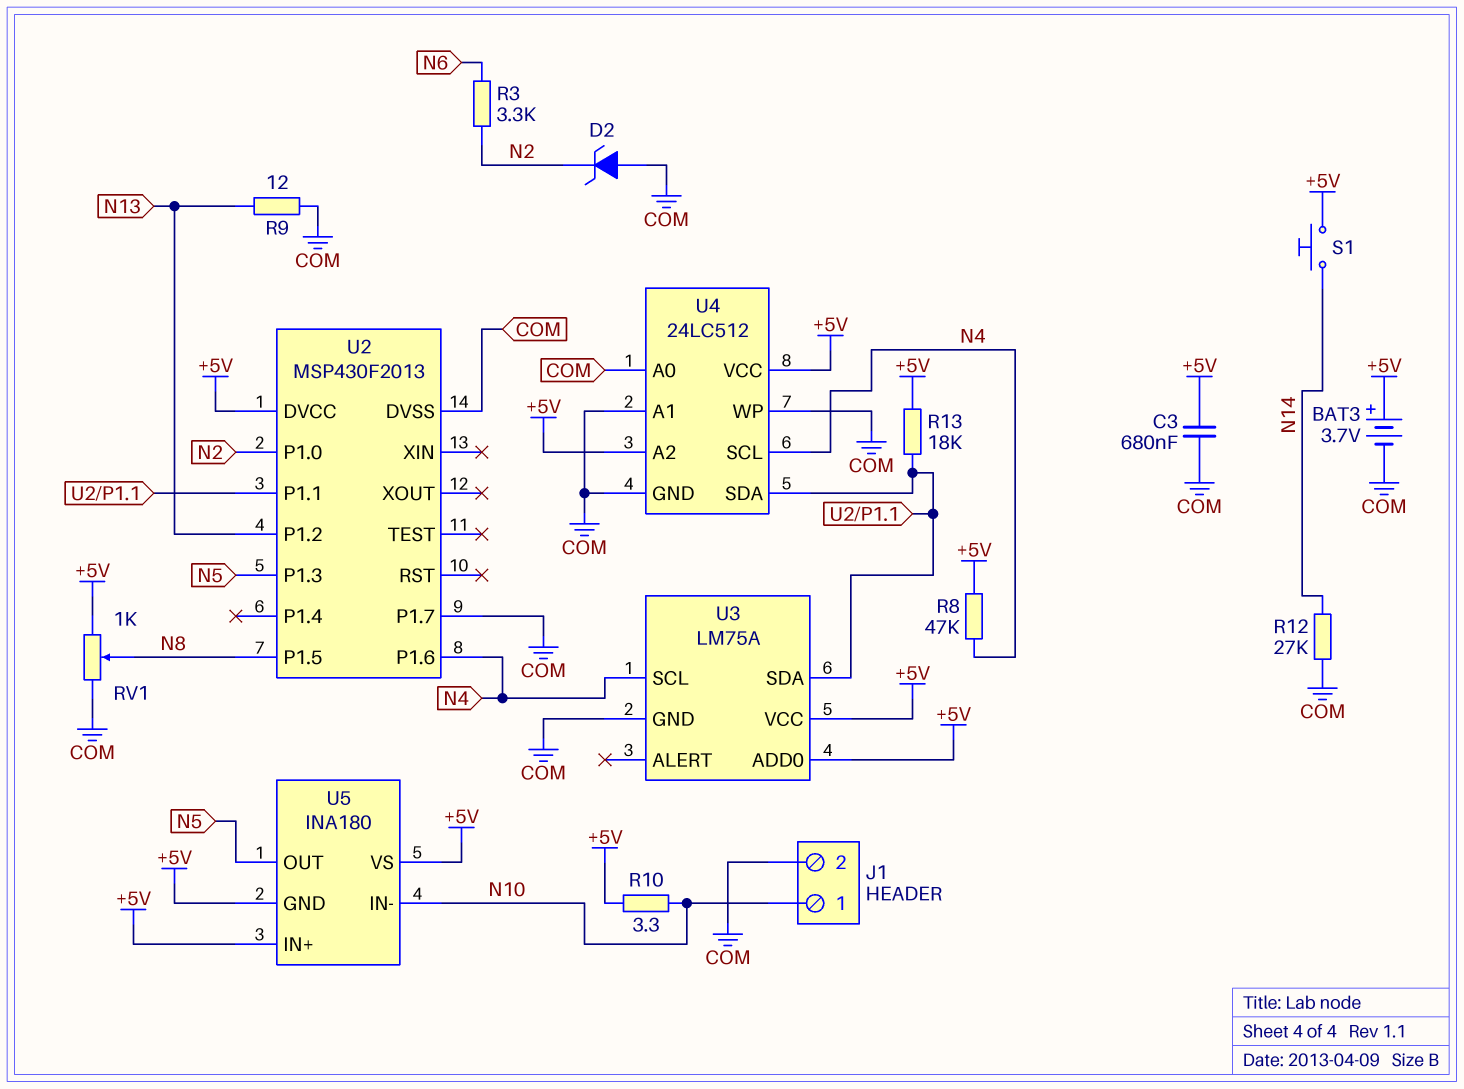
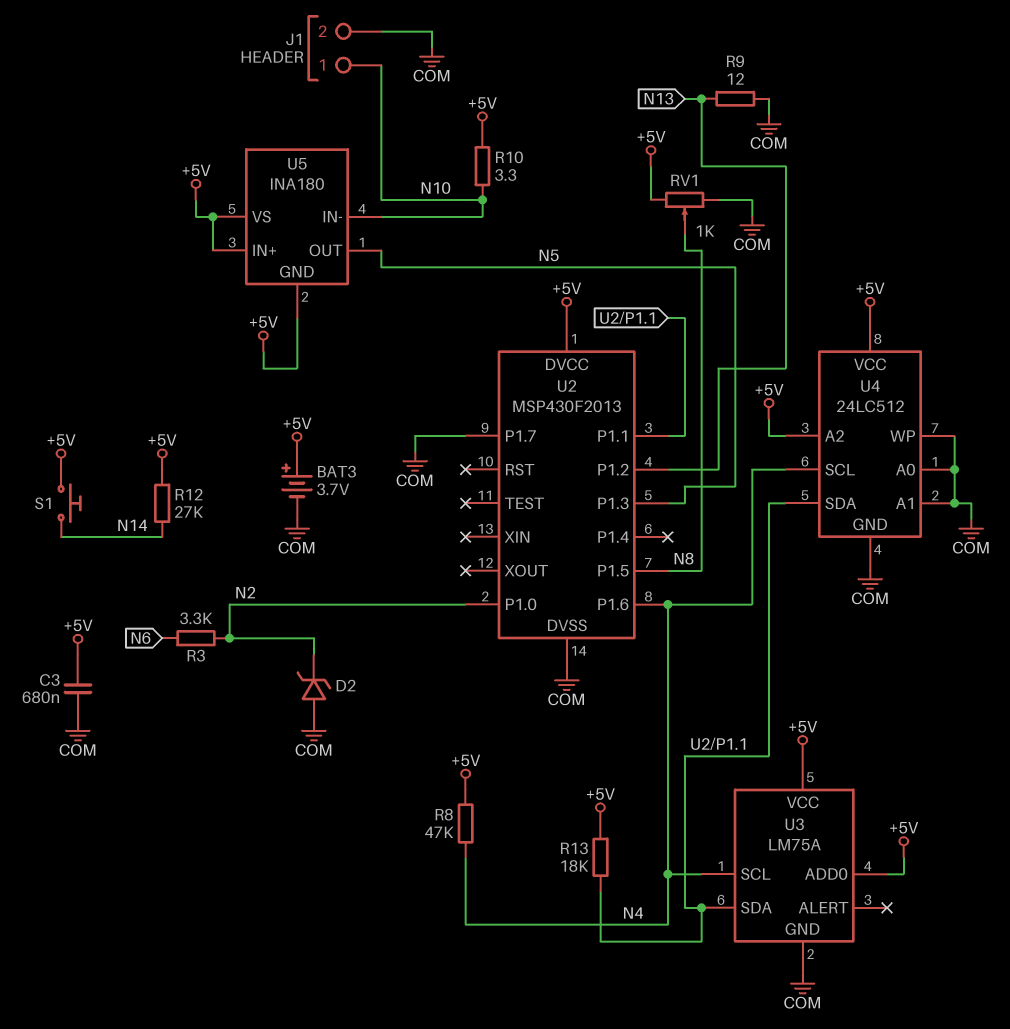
R12: 27k (COM, N14) -> 27k (+5V, N14)

